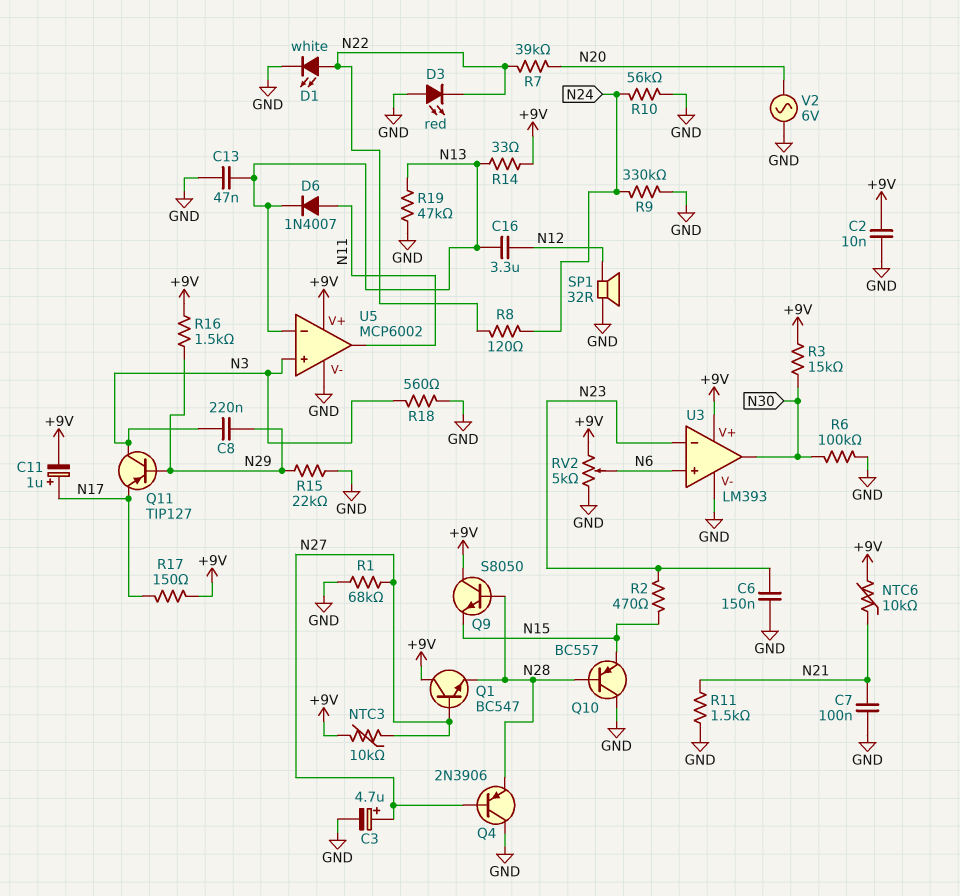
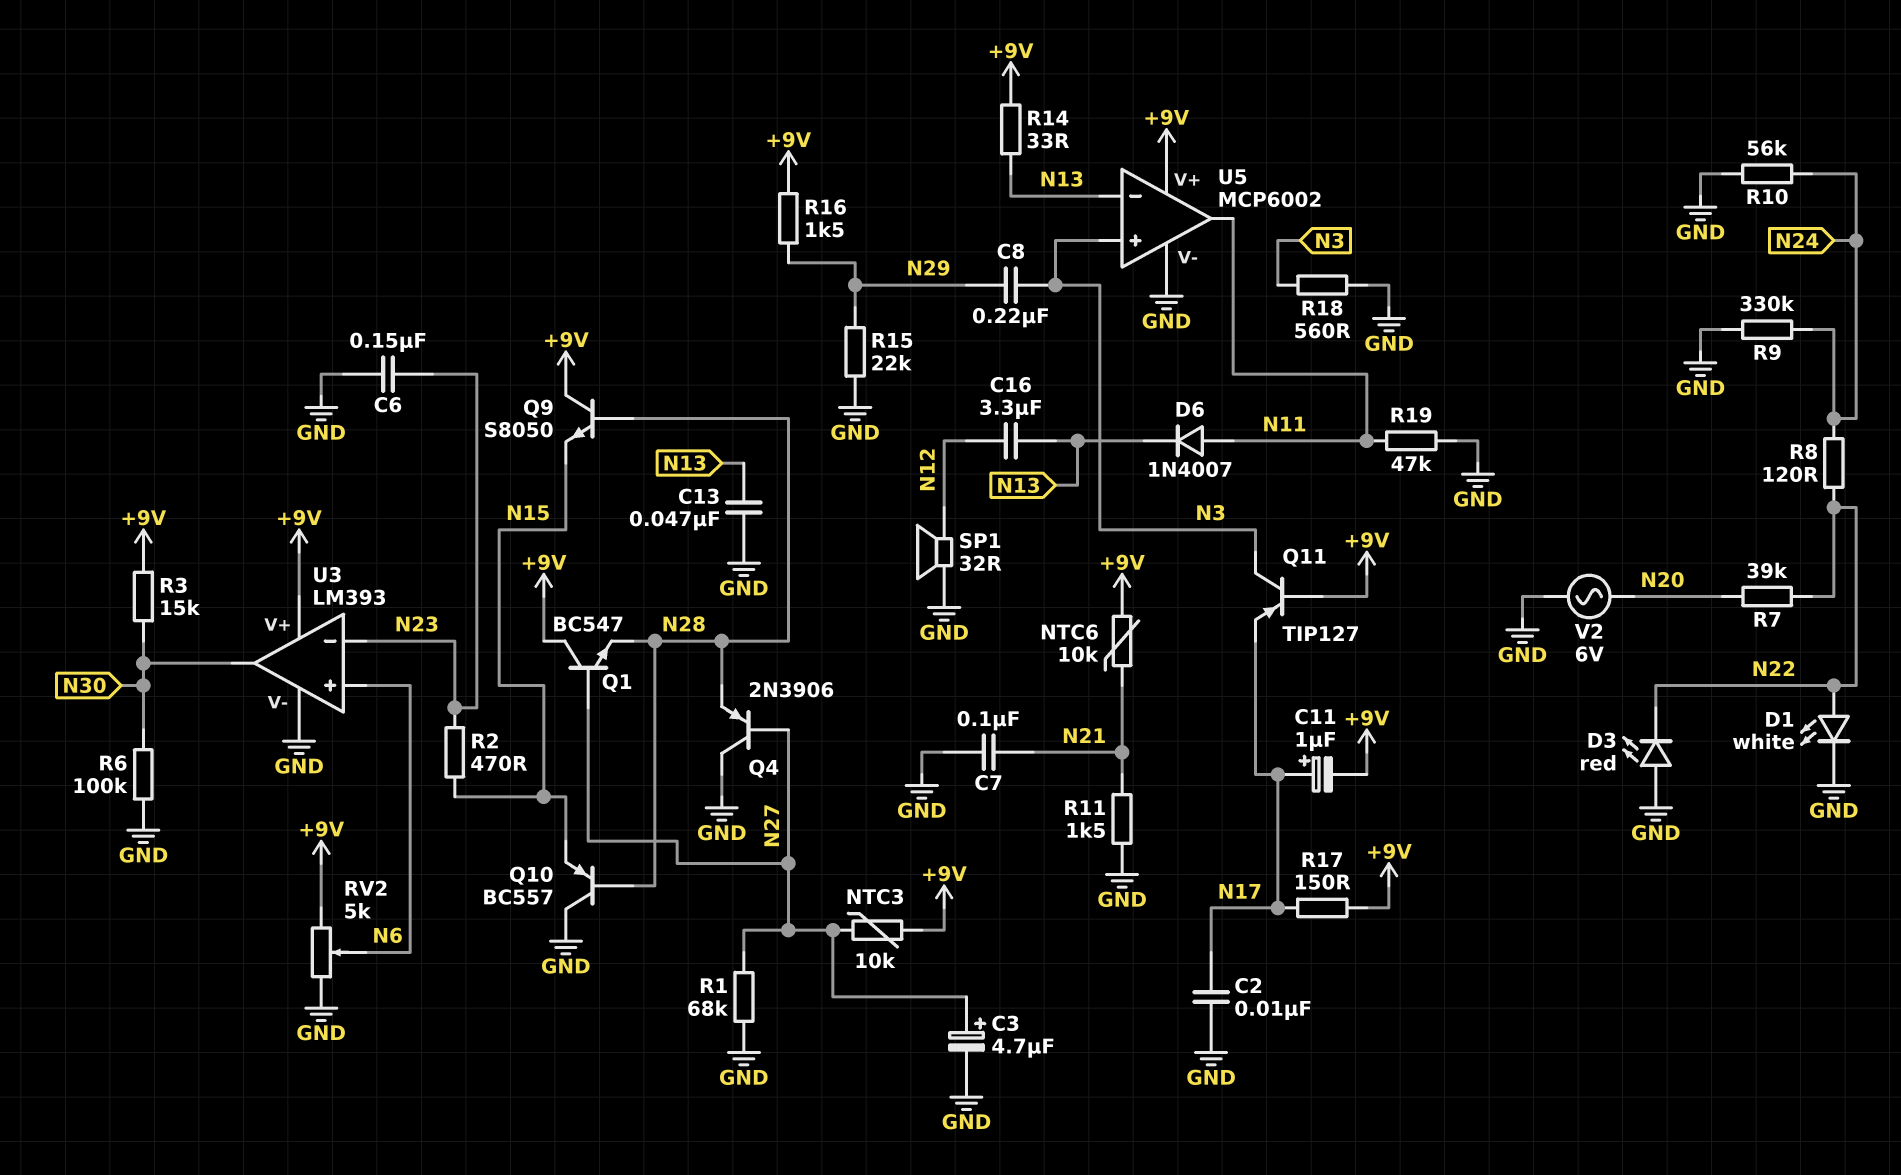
C2: 10nF (+9V, GND) -> 10nF (GND, N17)
Q11: PNP TIP127 (B N29, C N3, E N17) -> PNP TIP127 (B +9V, C N3, E N17)
R19: 47k (GND, N13) -> 47k (GND, N11)

